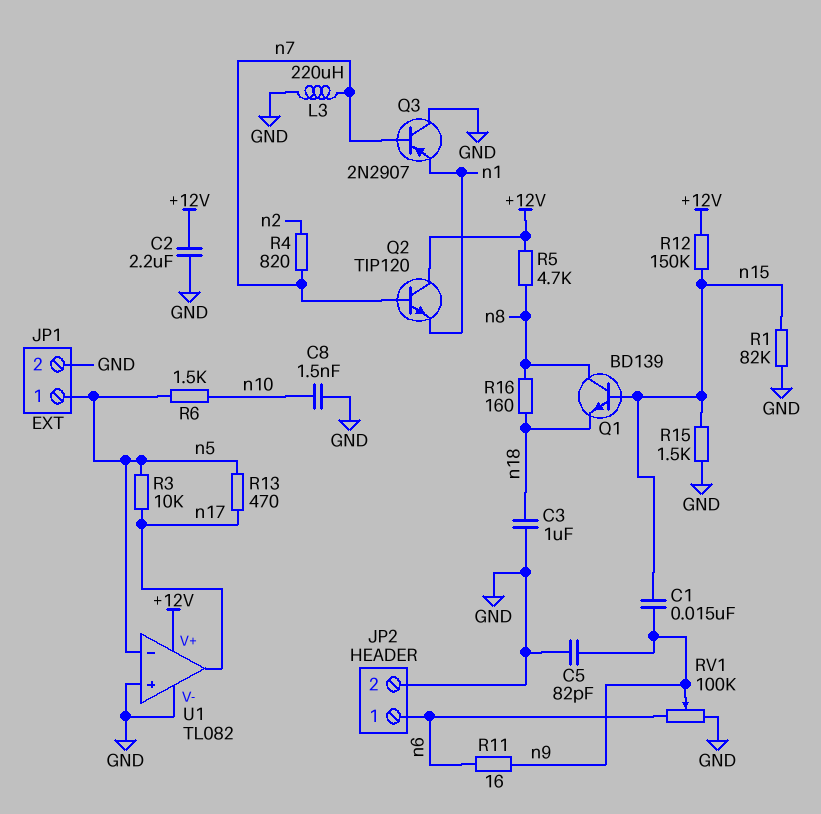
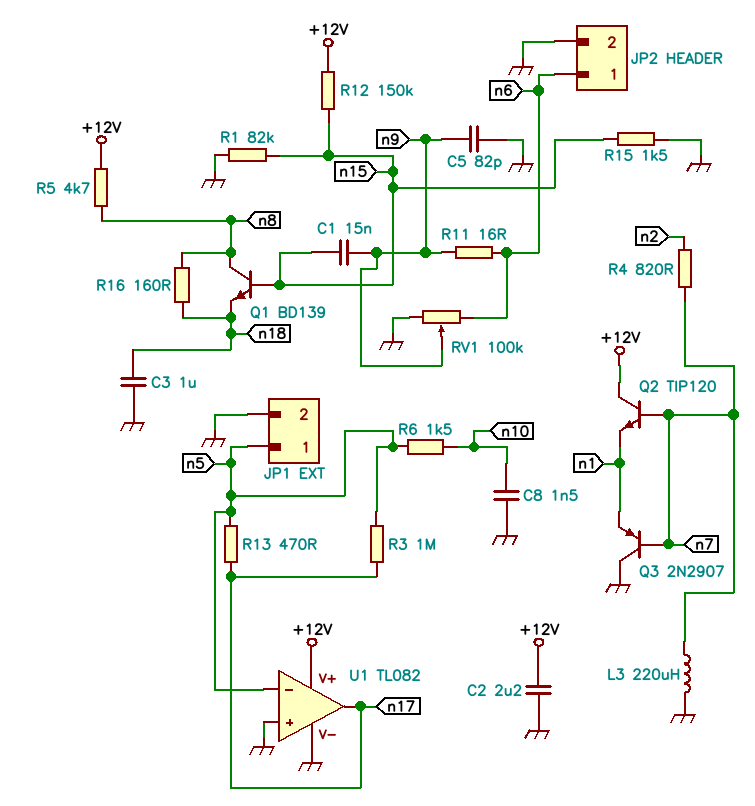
R3: 10k (n5, n17) -> 1M (n5, n17)

